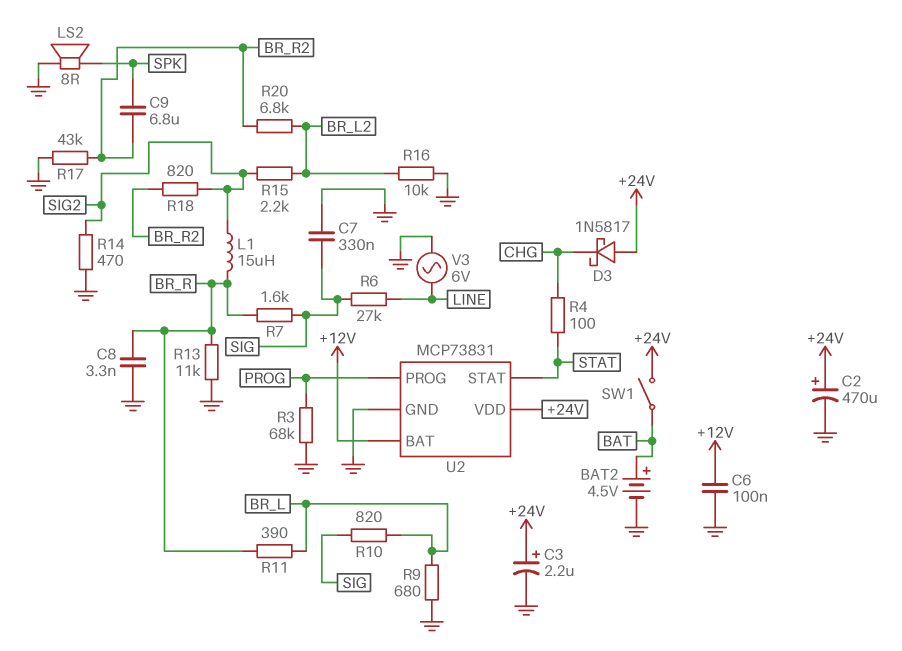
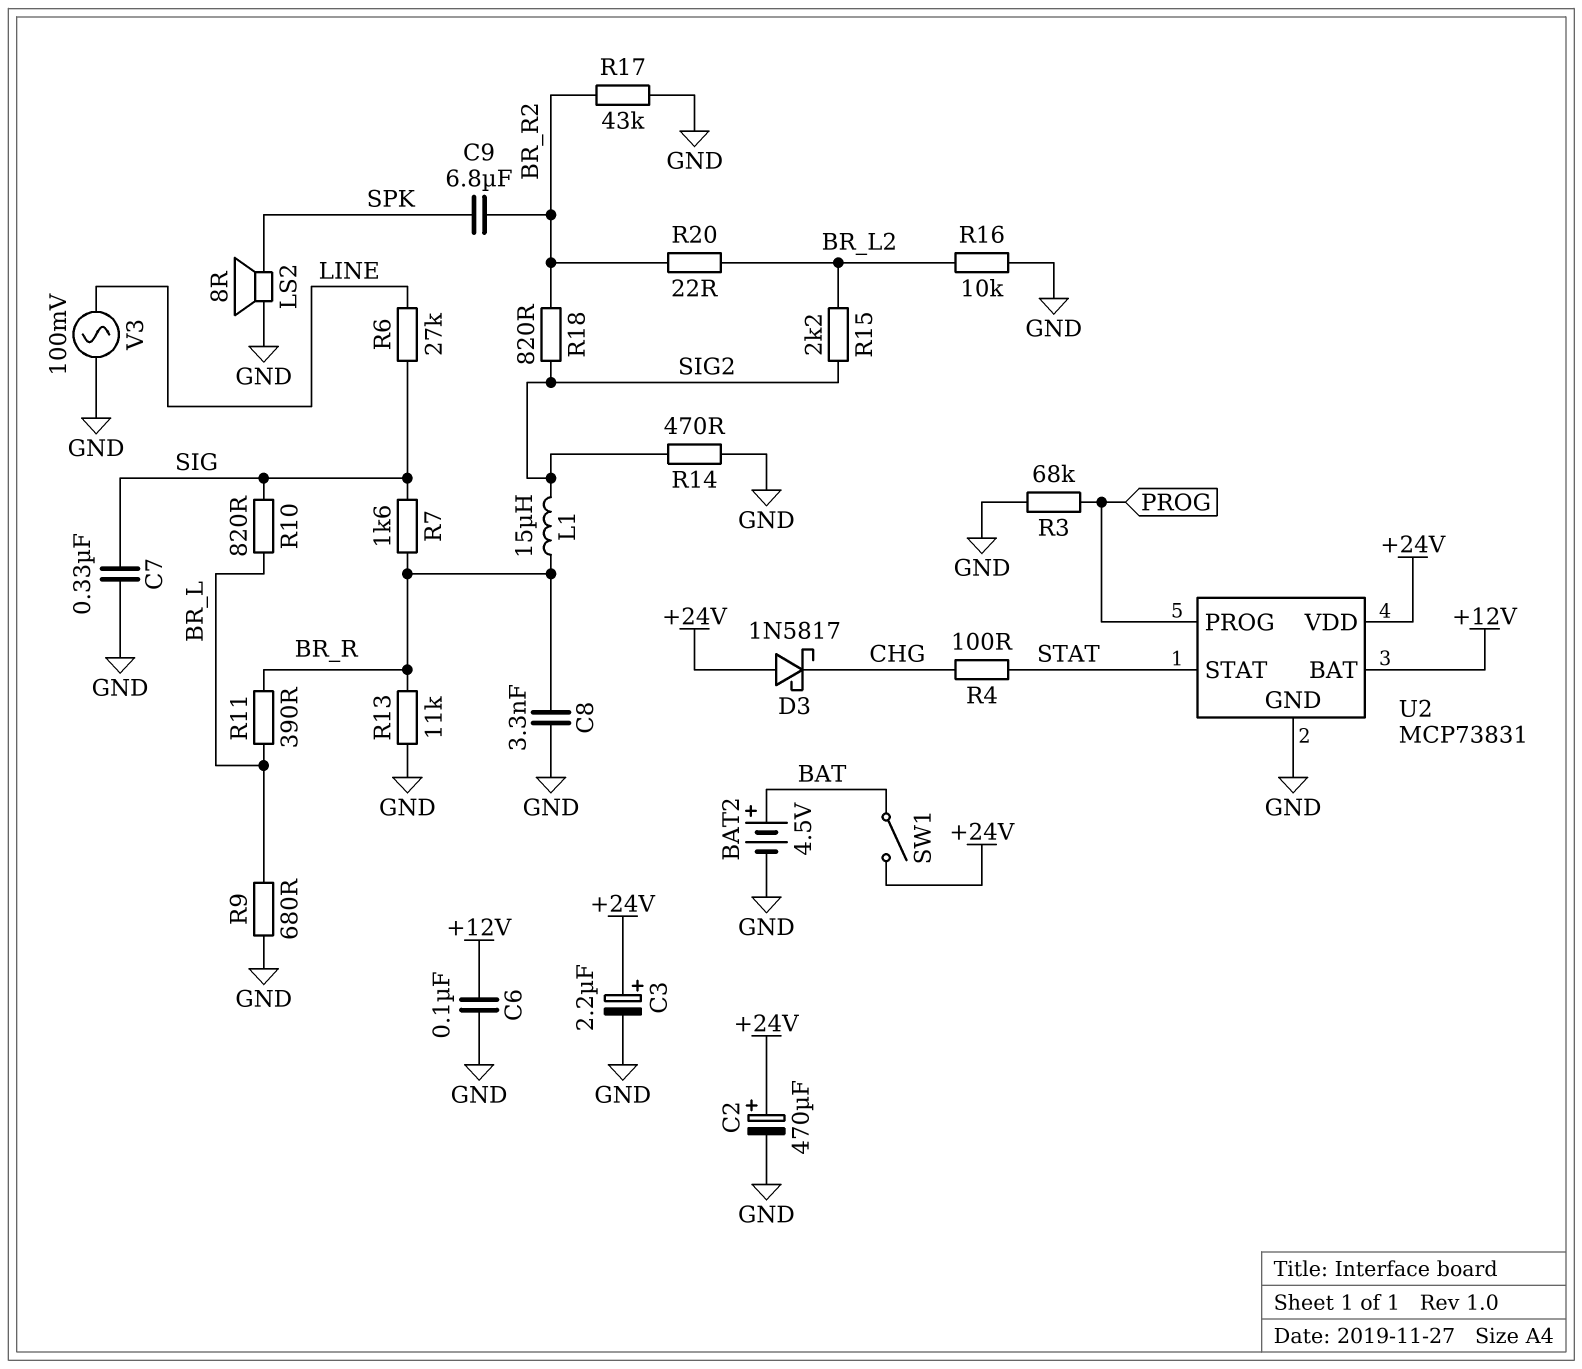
R20: 6.8k (BR_L2, BR_R2) -> 22 (BR_L2, BR_R2)
V3: AC 6V (GND, LINE) -> AC 100mV (GND, LINE)

